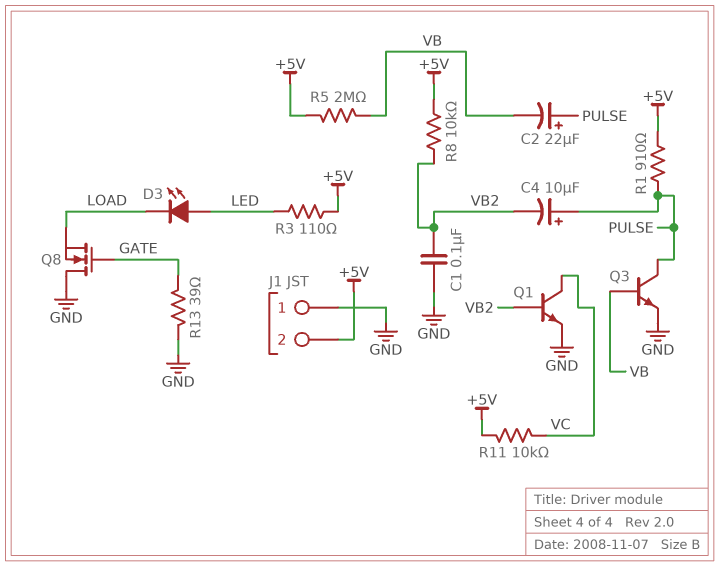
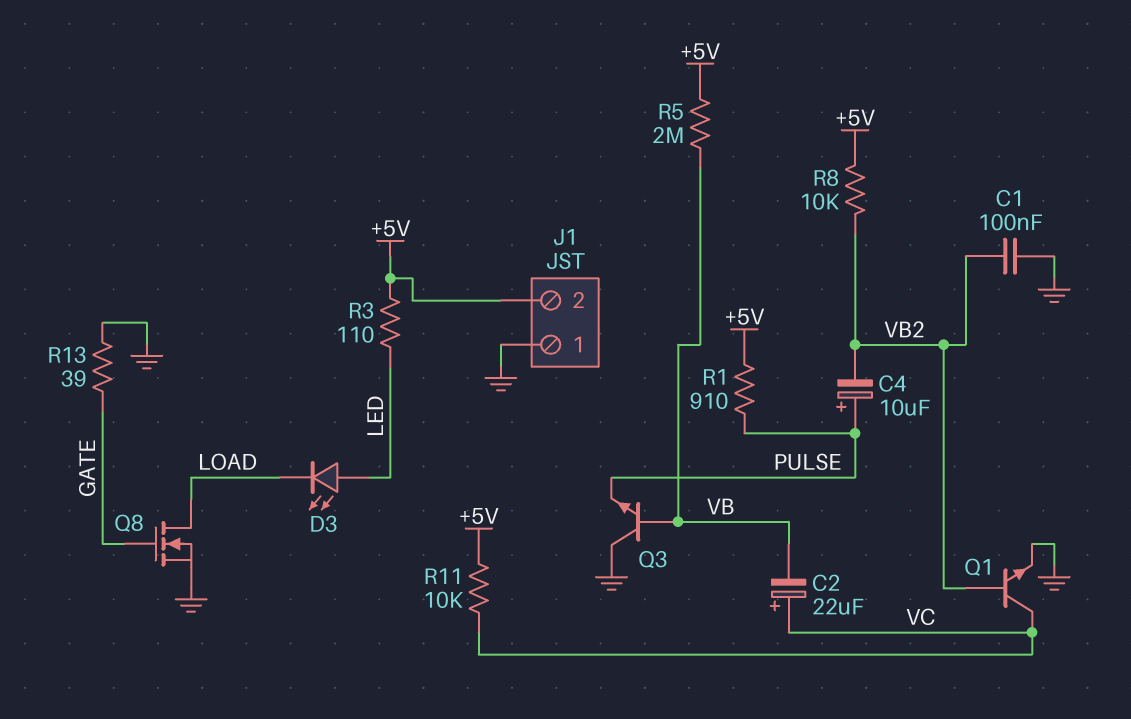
C2: 22uF (plus PULSE, minus VB) -> 22uF (plus VC, minus VB)
Q3: NPN (B VB, C PULSE, E GND) -> NPN (B VB, C GND, E PULSE)
Q8: NMOS (G GATE, D GND, S LOAD) -> NMOS (G GATE, D LOAD, S GND)

